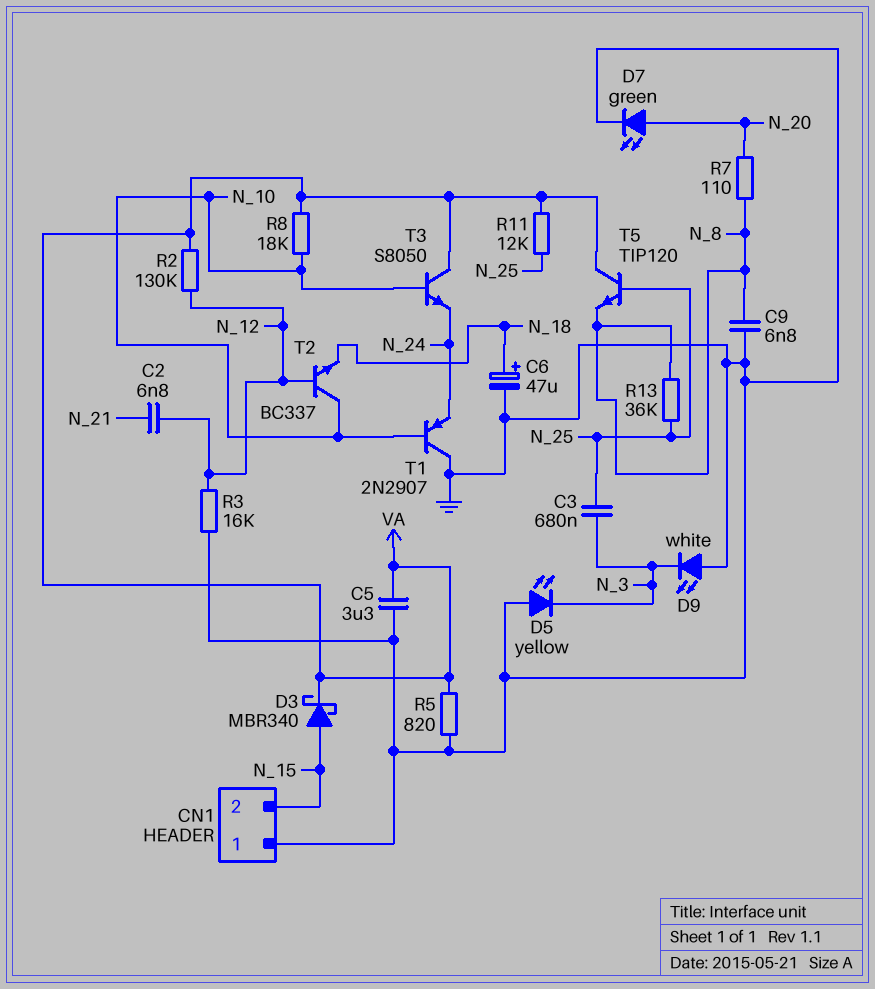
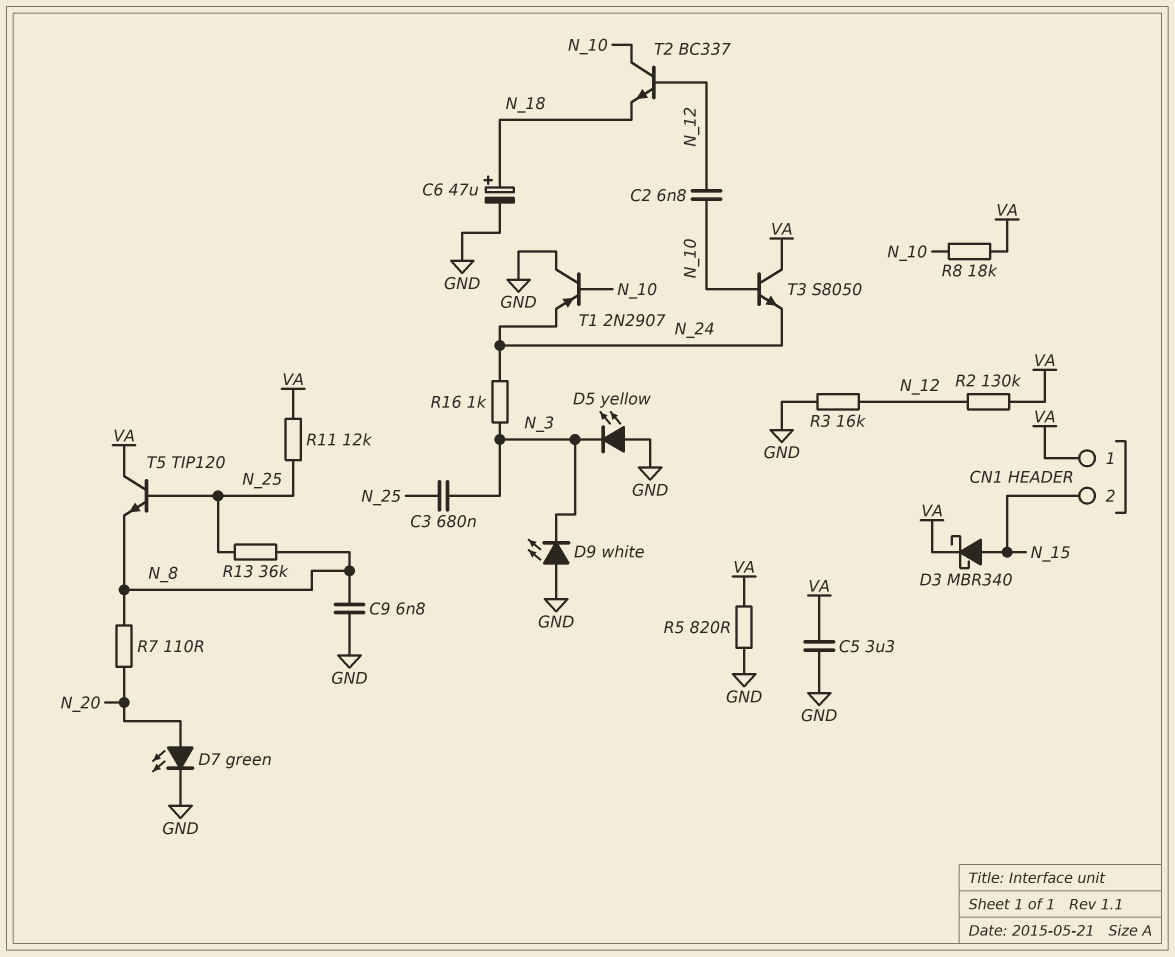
C2: 6.8nF (N_12, N_21) -> 6.8nF (N_10, N_12)
CN1 pin 1: GND -> VA
R16: none -> 1k (N_3, N_24)

